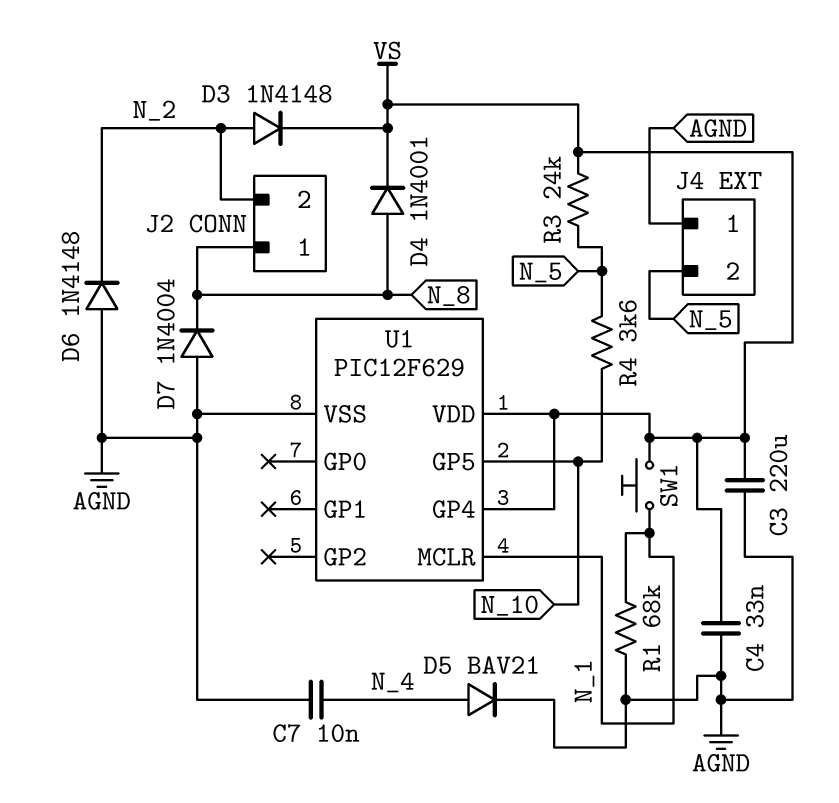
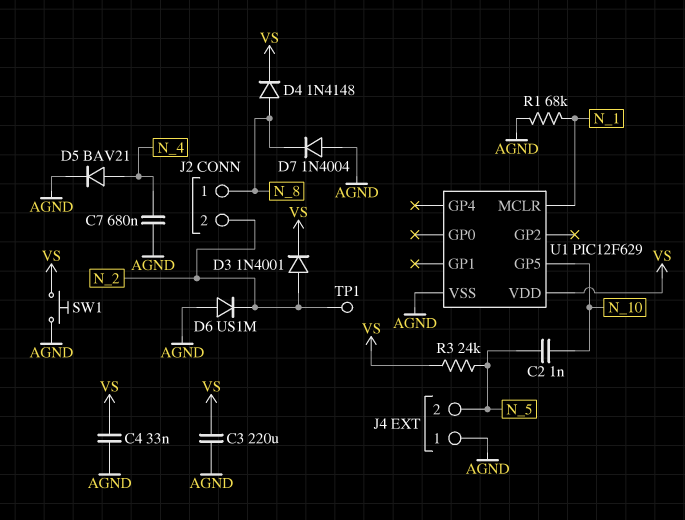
C2: none -> 1nF (N_5, N_10)
C7: 10nF (AGND, N_4) -> 680nF (AGND, N_4)
D3: diode 1N4148 (A N_2, K VS) -> diode 1N4001 (A N_2, K VS)
D4: diode 1N4001 (A N_8, K VS) -> diode 1N4148 (A N_8, K VS)
D6: diode 1N4148 (A AGND, K N_2) -> diode US1M (A AGND, K N_2)
R4: 3.6k (N_5, N_10) -> none
SW1: button (N_1, VS) -> button (AGND, VS)
TP1: none -> test point (N_2)
U1 pin GP4: VS -> none

